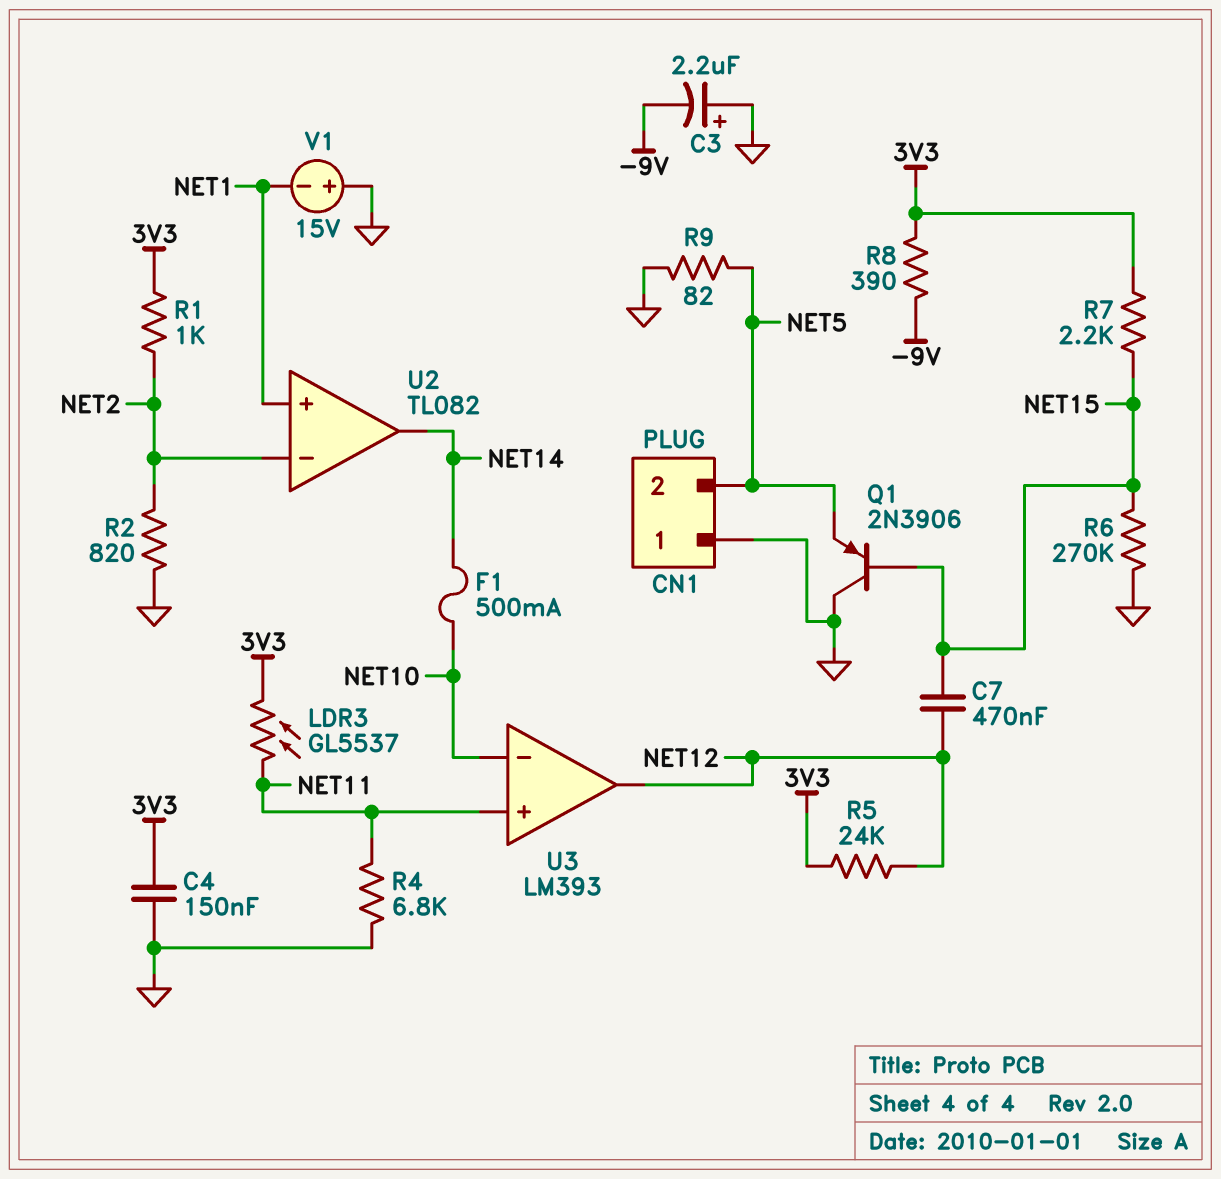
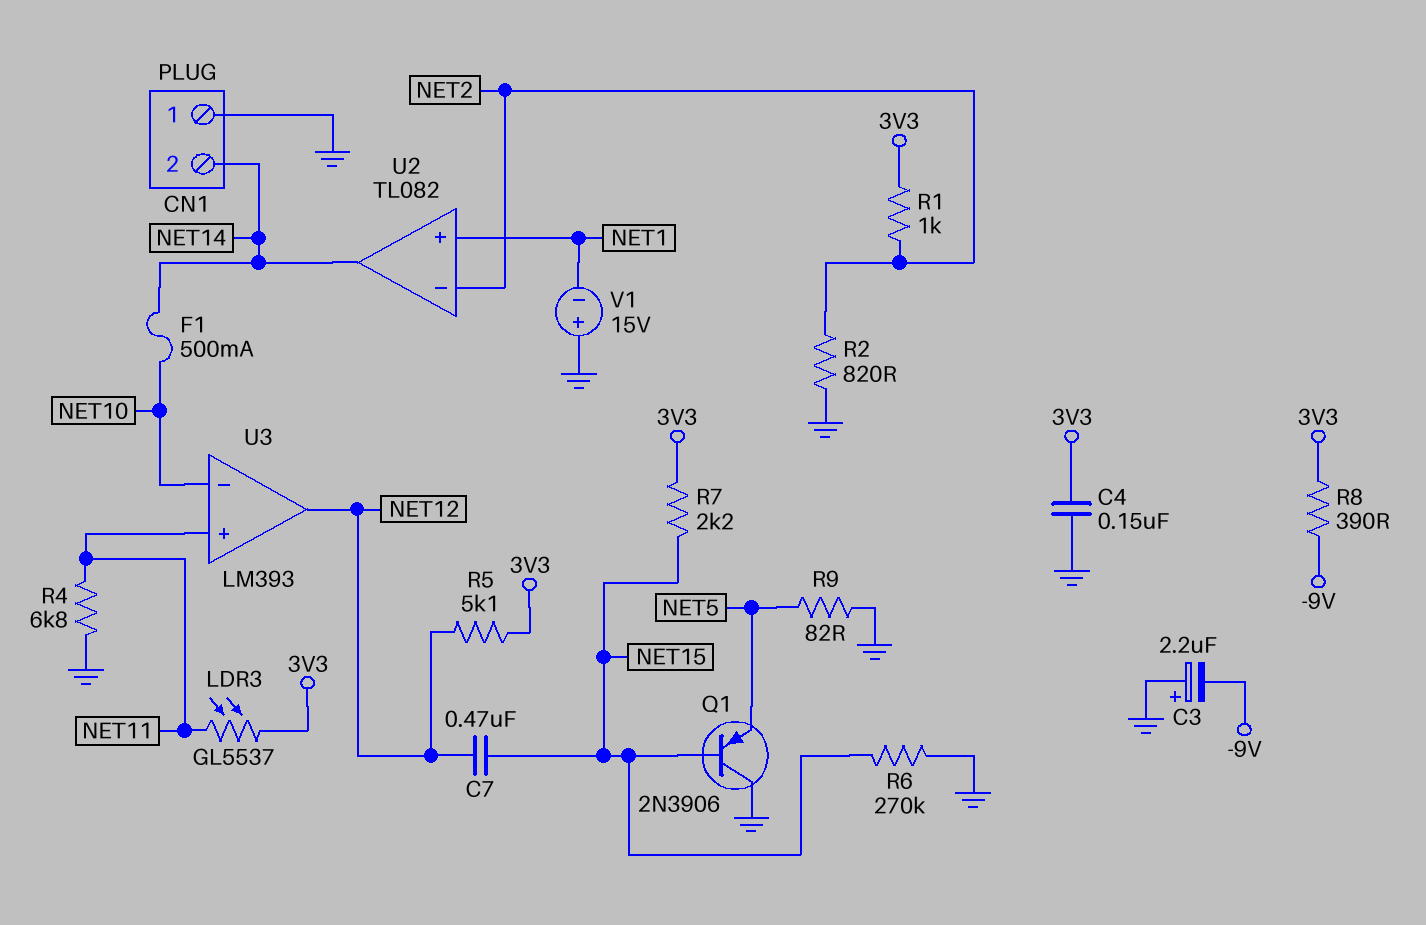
CN1 pin 2: NET5 -> NET14
R5: 24k (3V3, NET12) -> 5.1k (3V3, NET12)

